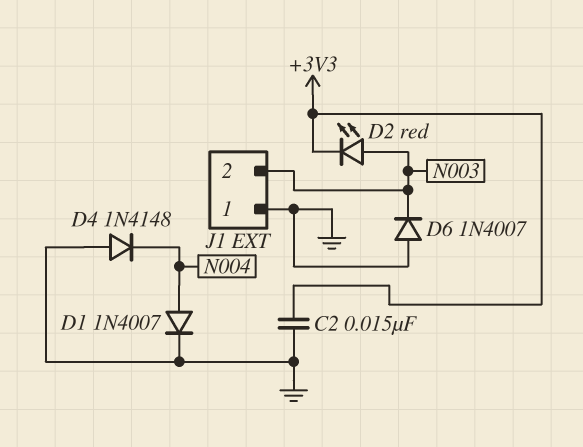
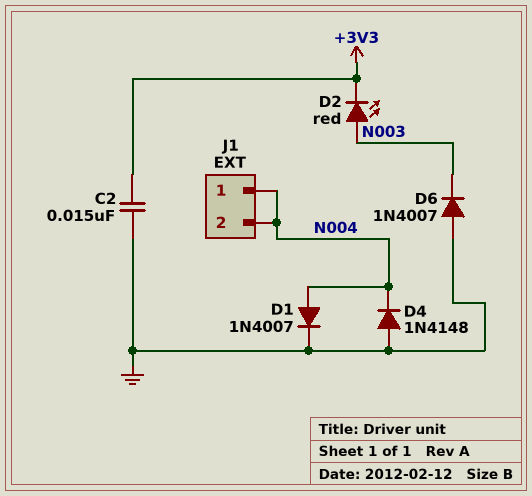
J1 pin 1: GND -> N004
J1 pin 2: N003 -> N004

